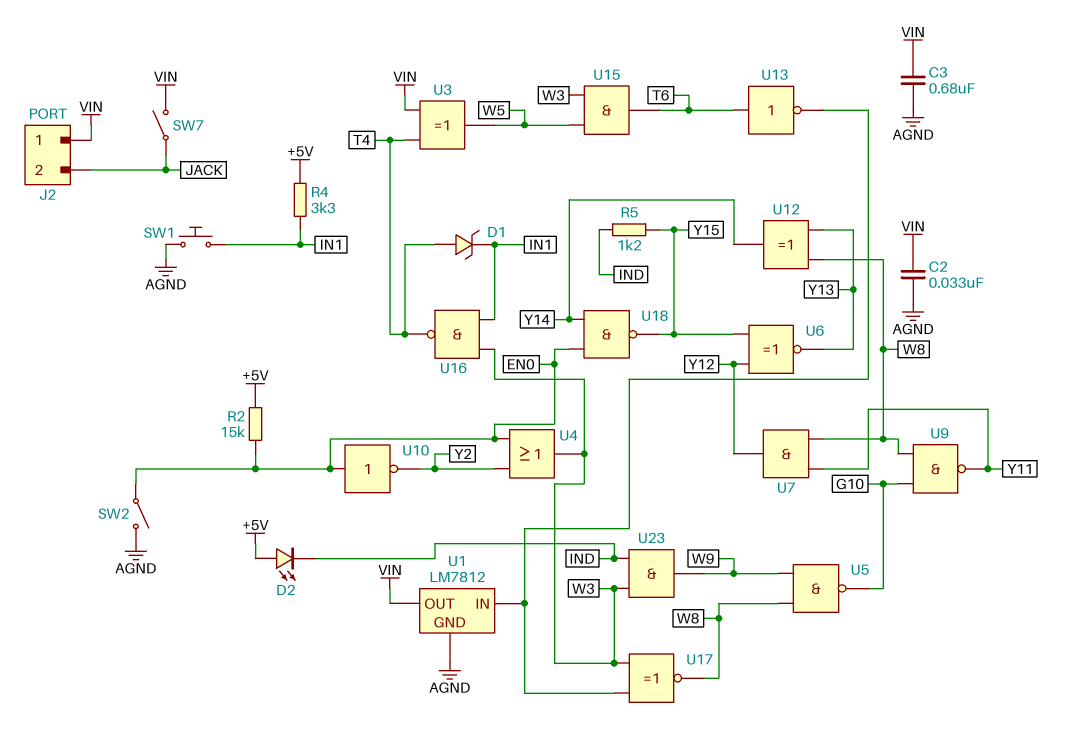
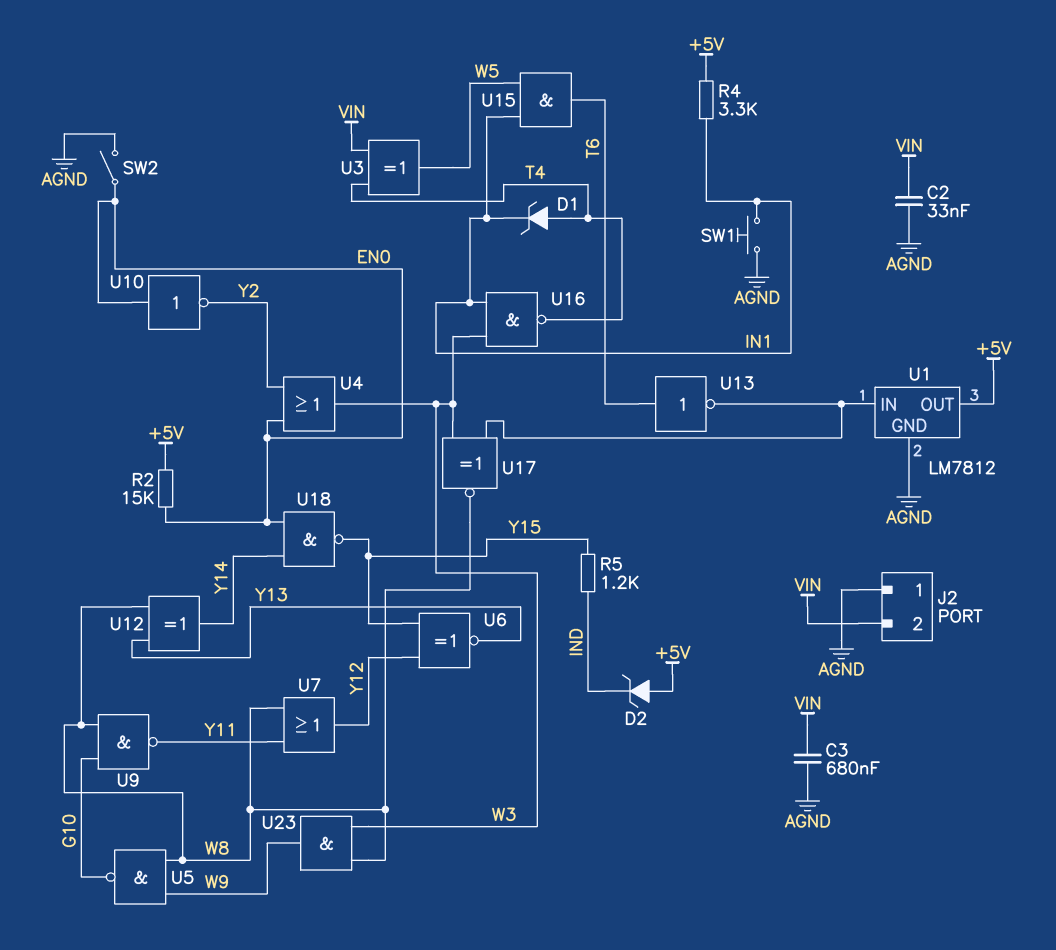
D2: LED (A +5V, K IND) -> zener (A +5V, K IND)
J2 pin 1: VIN -> AGND
J2 pin 2: JACK -> VIN
SW7: switch (JACK, VIN) -> none
U1 pin OUT: VIN -> +5V
U7: AND (in W8, in Y11, out Y12) -> OR (in W8, in Y11, out Y12)
U15: AND (in W3, in W5, out T6) -> AND (in IN1, in W5, out T6)
U23: AND (in IND, in W3, out W9) -> AND (in W3, in W8, out W9)

